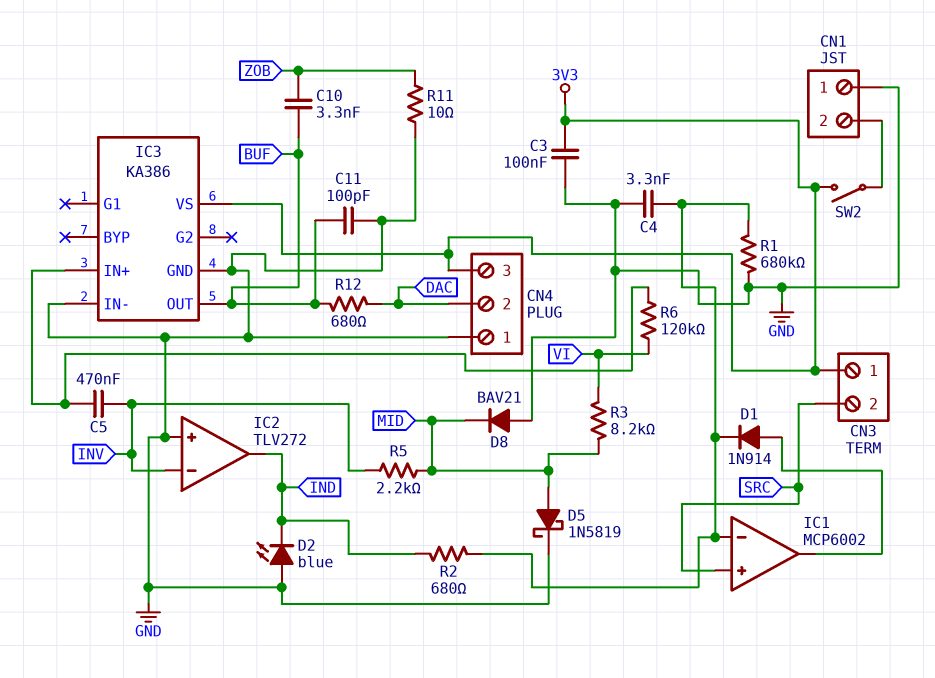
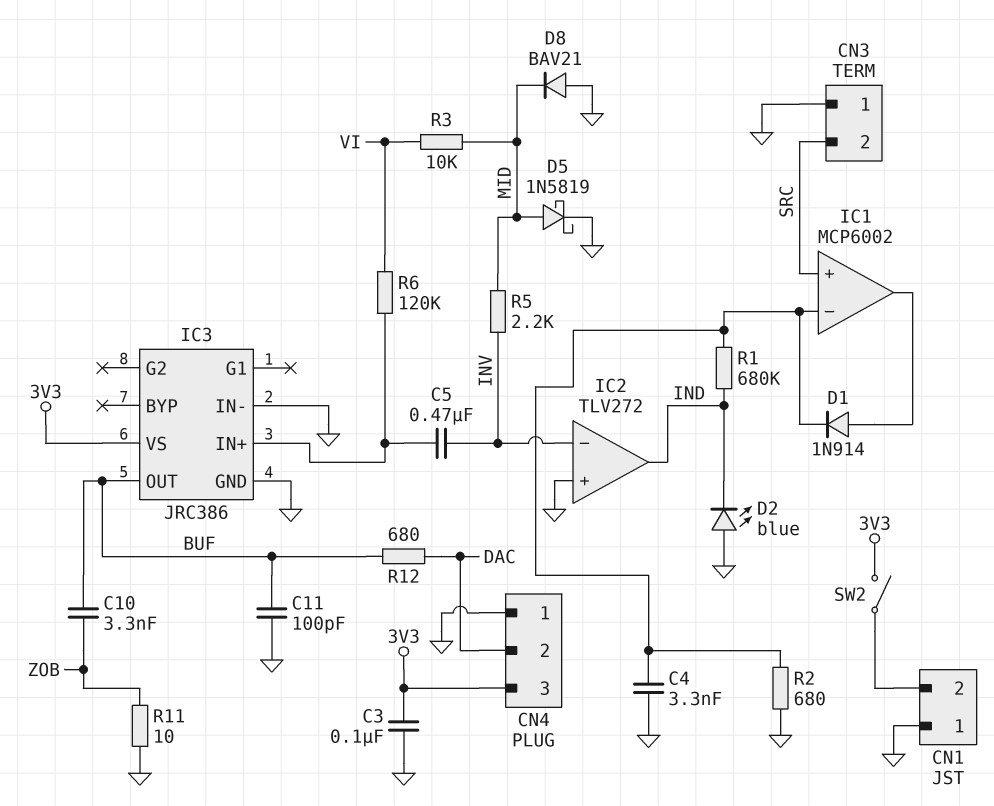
CN3 pin 1: 3V3 -> GND
IC3: KA386 -> JRC386
R1: 680k (GND, IC1/in-) -> 680k (IC1/in-, IND)
R2: 680 (IC1/in-, IND) -> 680 (GND, IC1/in-)
R3: 8.2k (MID, VI) -> 10k (MID, VI)

